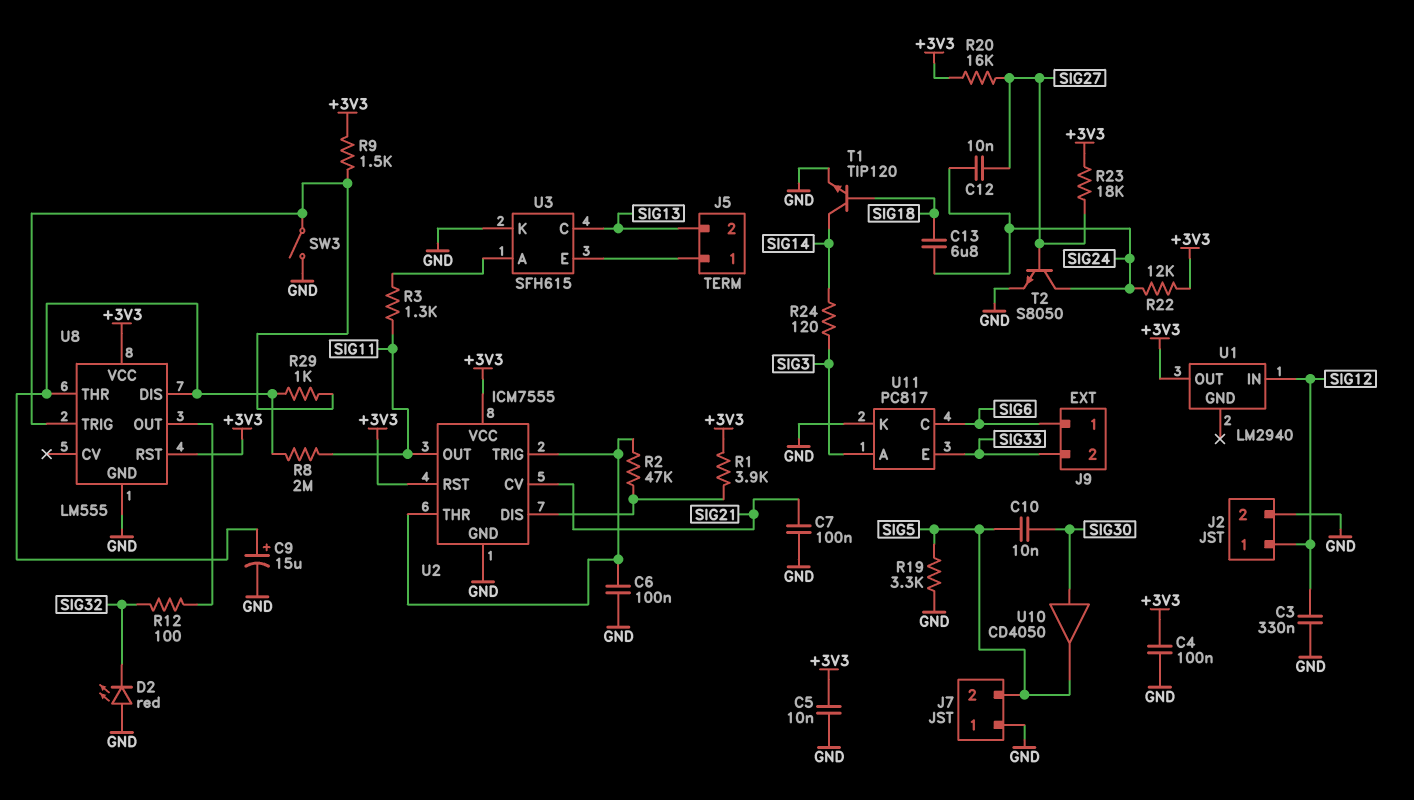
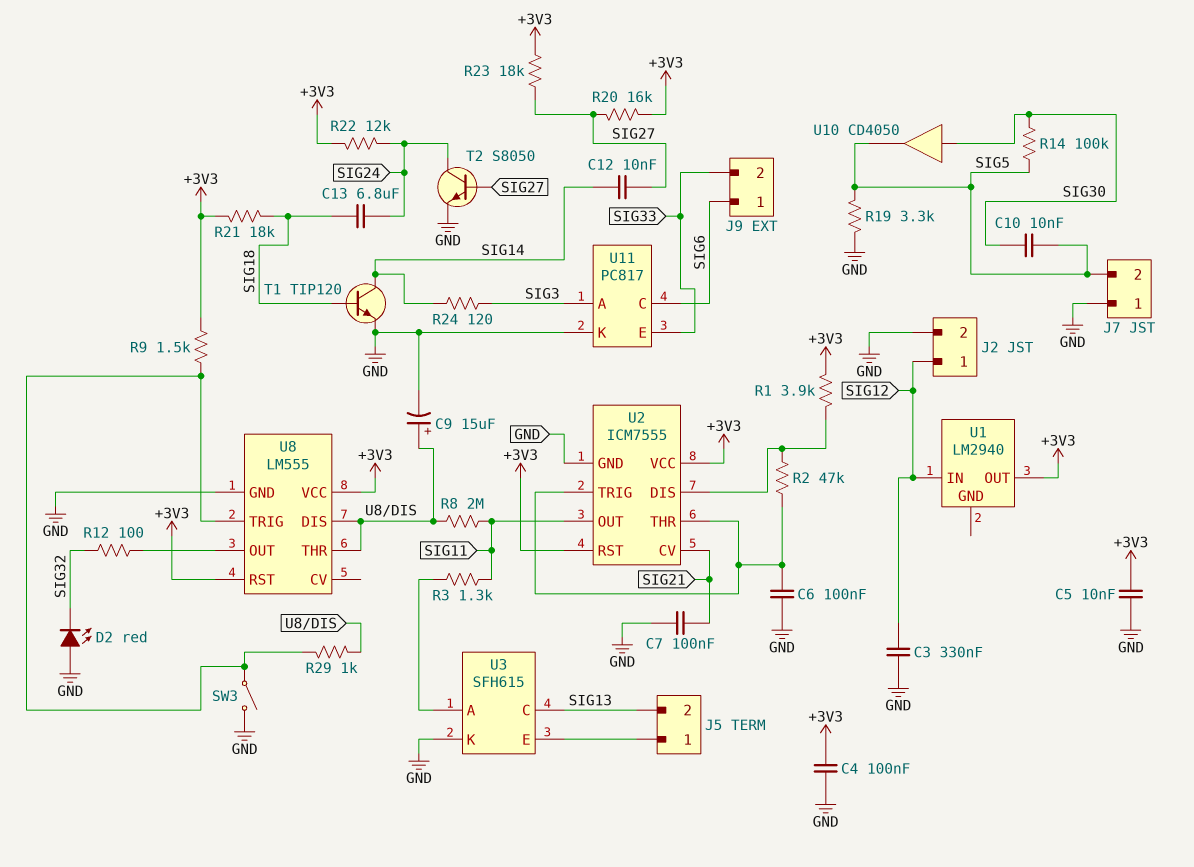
C12: 10nF (SIG24, SIG27) -> 10nF (SIG14, SIG27)
R14: none -> 100k (SIG5, SIG30)
R21: none -> 18k (+3V3, SIG18)

